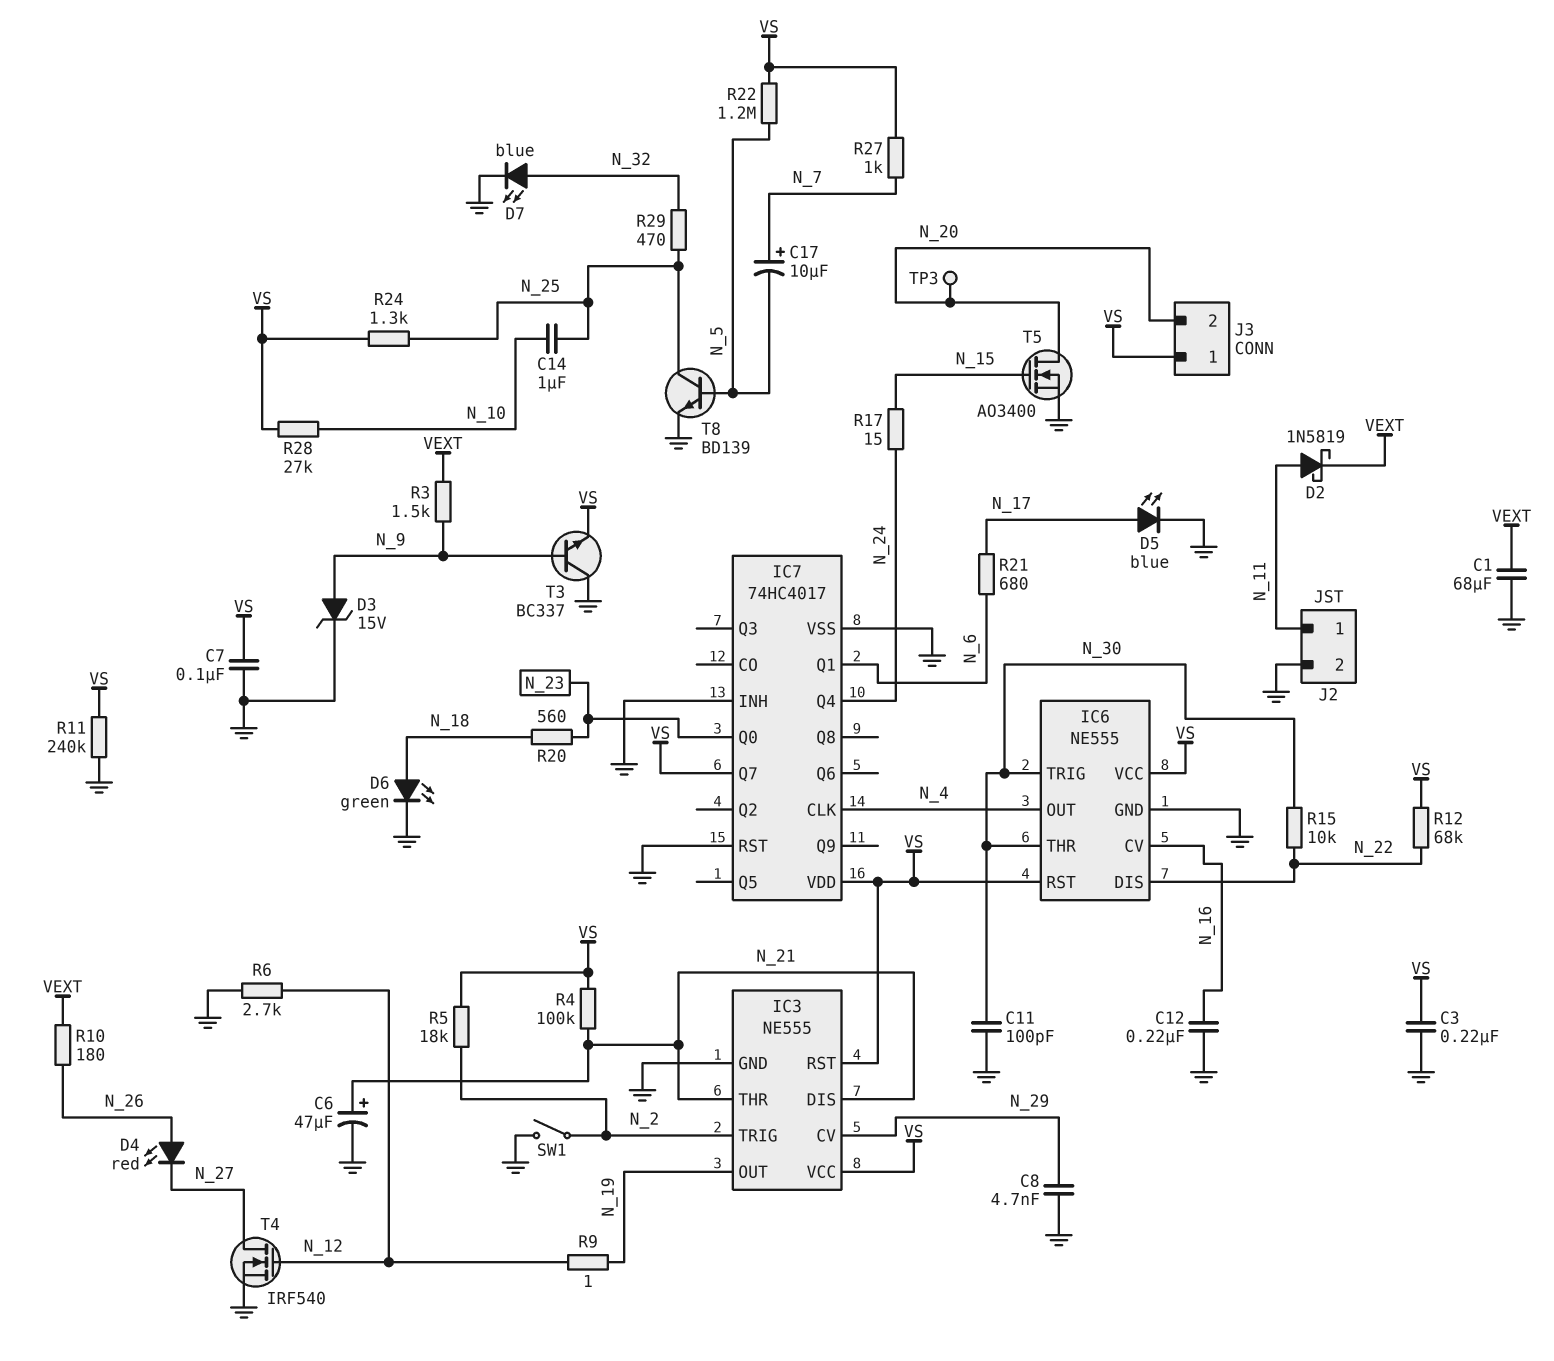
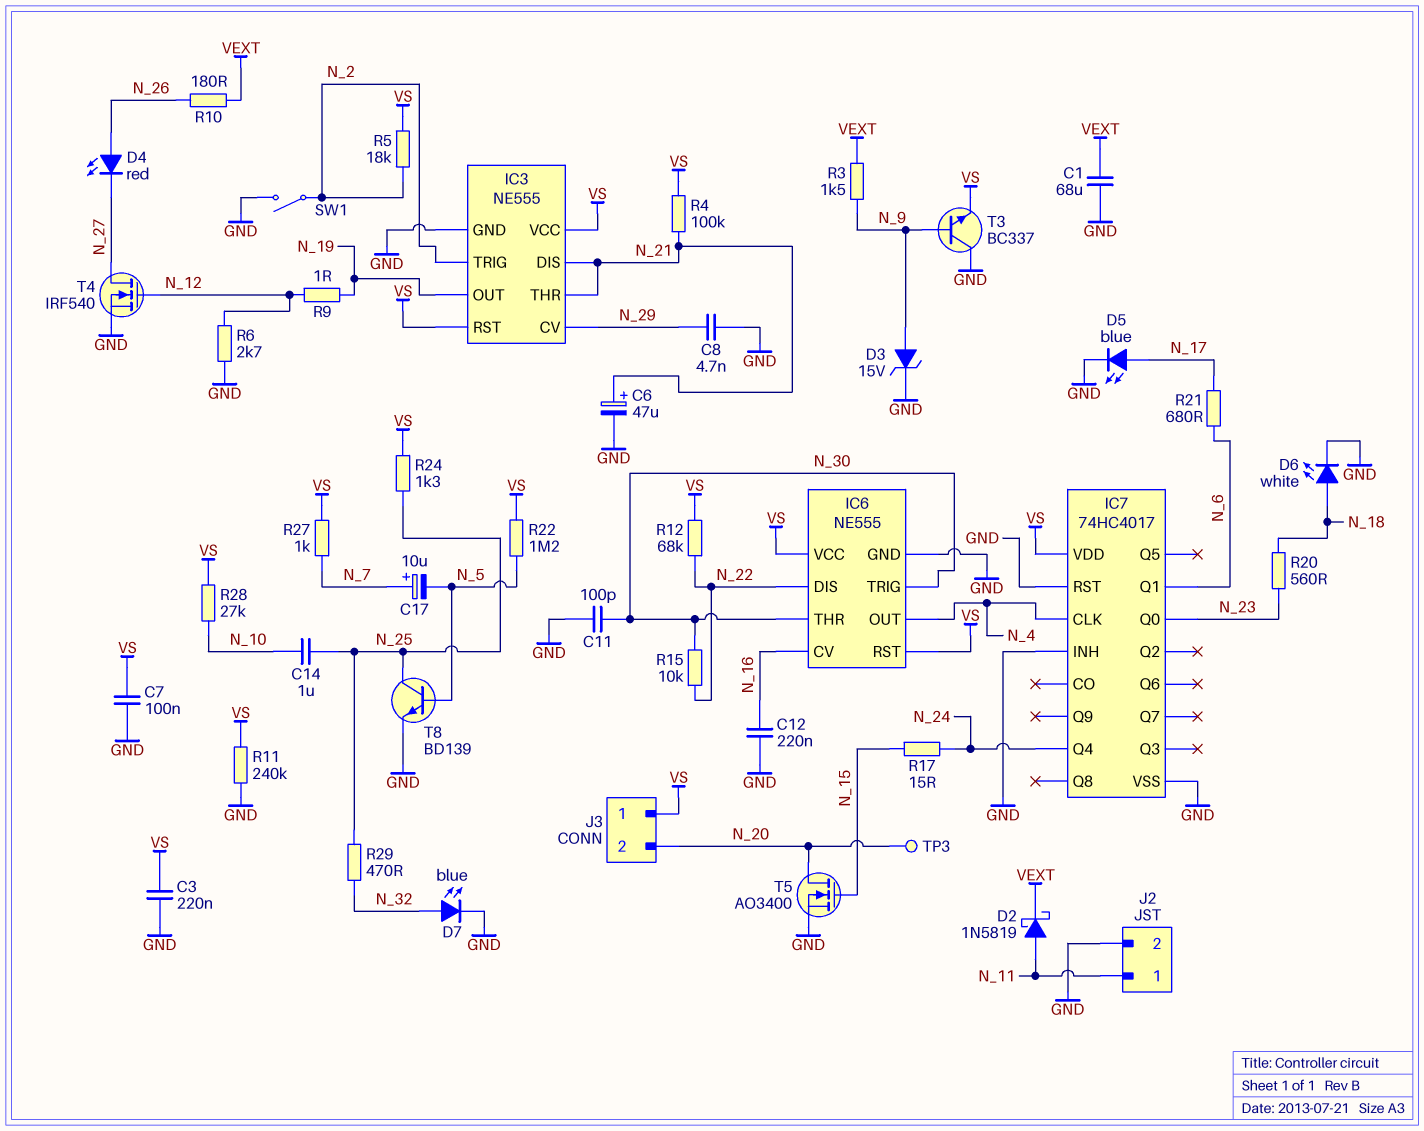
D6: LED green (A N_18, K GND) -> LED white (A N_18, K GND)
IC7 pin Q7: VS -> none

